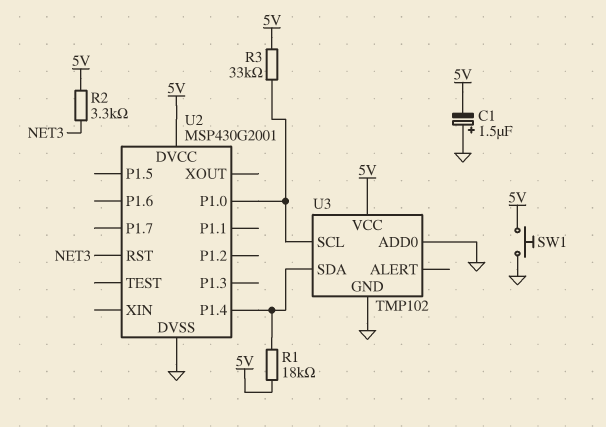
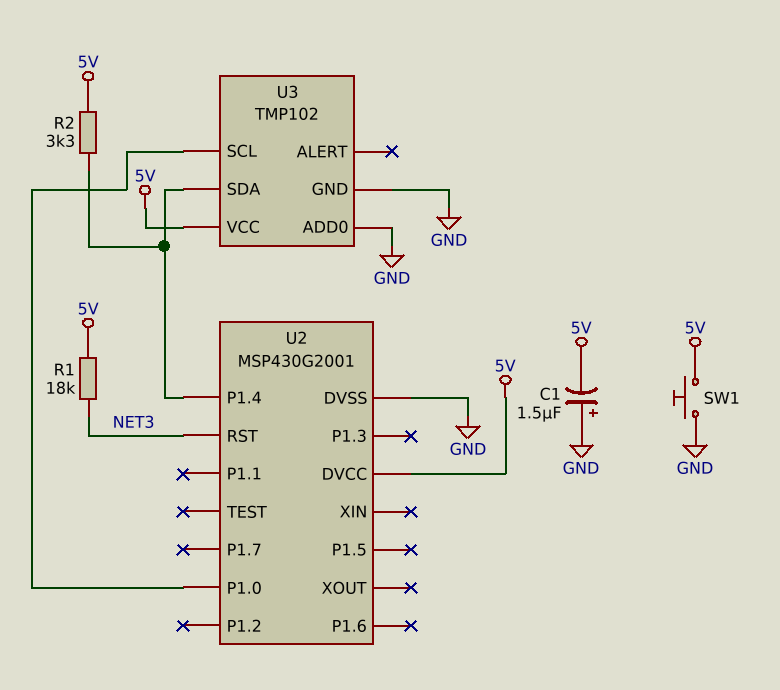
R1: 18k (5V, U2/P1.4) -> 18k (5V, NET3)
R2: 3.3k (5V, NET3) -> 3.3k (5V, U2/P1.4)
R3: 33k (5V, U2/P1.0) -> none

